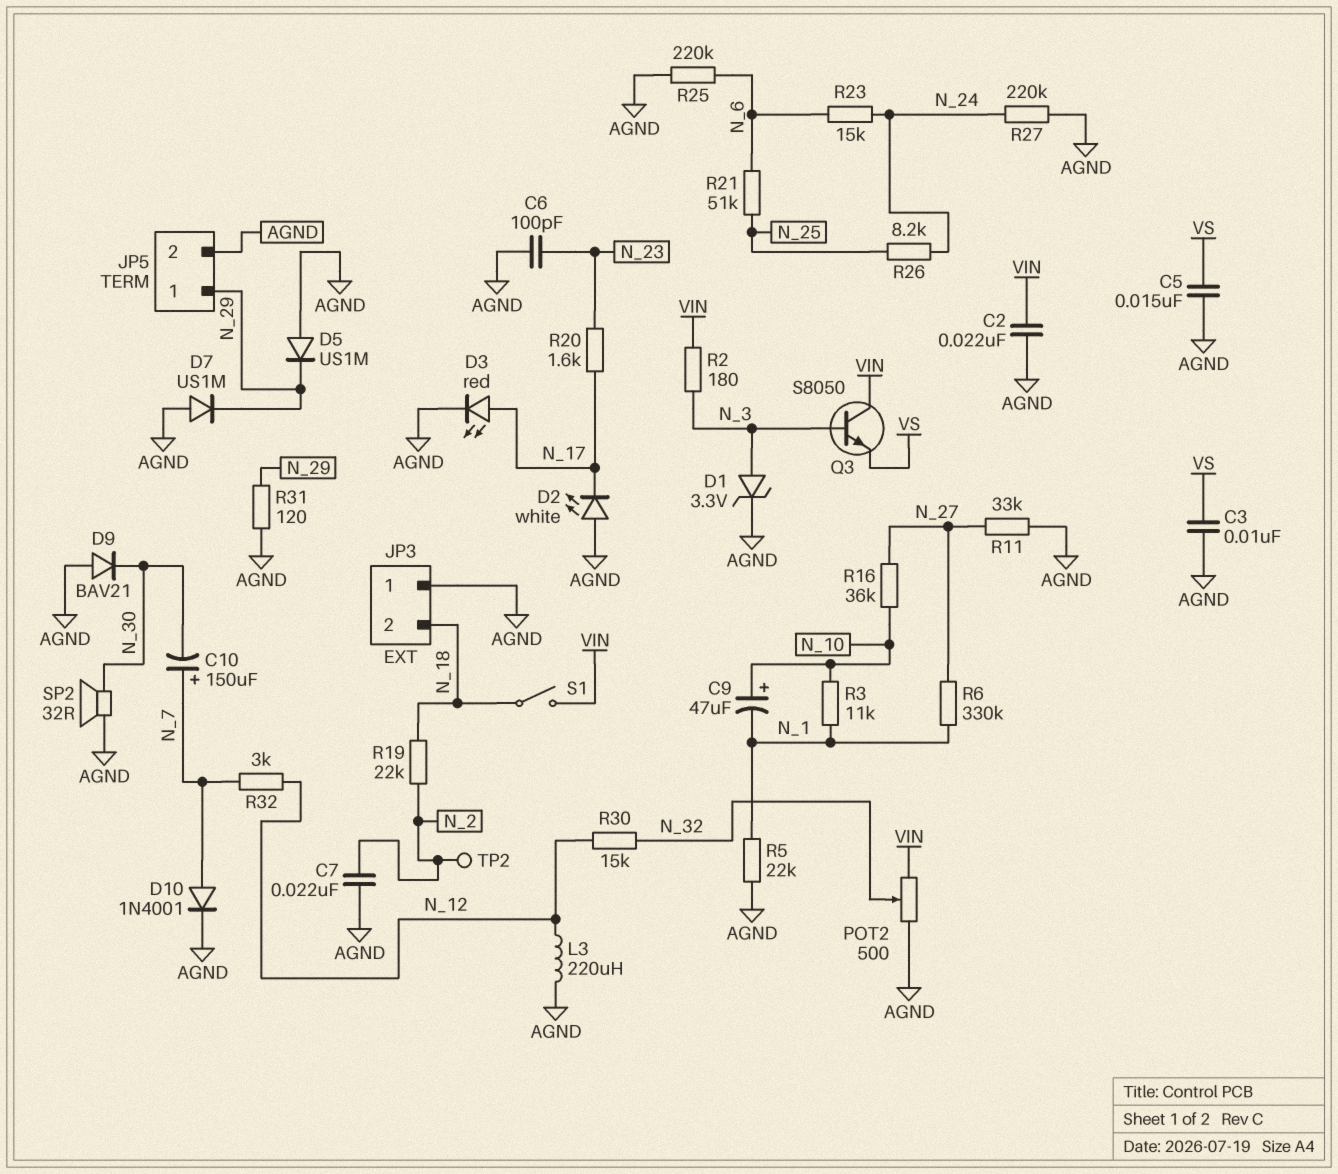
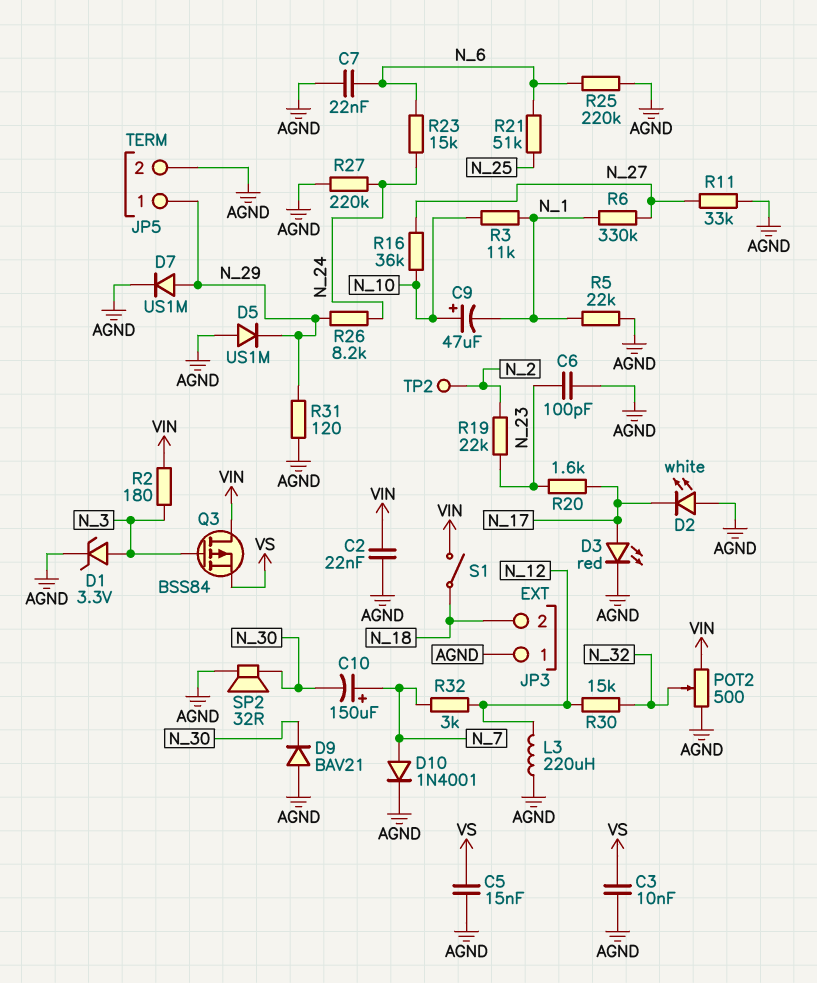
C7: 22nF (AGND, N_2) -> 22nF (AGND, N_6)
D7: diode US1M (A AGND, K N_29) -> diode US1M (A N_29, K AGND)
Q3: NPN S8050 (B N_3, C VIN, E VS) -> PMOS BSS84 (G N_3, D VIN, S VS)
R19: 22k (N_2, N_18) -> 22k (N_2, N_23)
R26: 8.2k (N_24, N_25) -> 8.2k (N_24, N_29)

